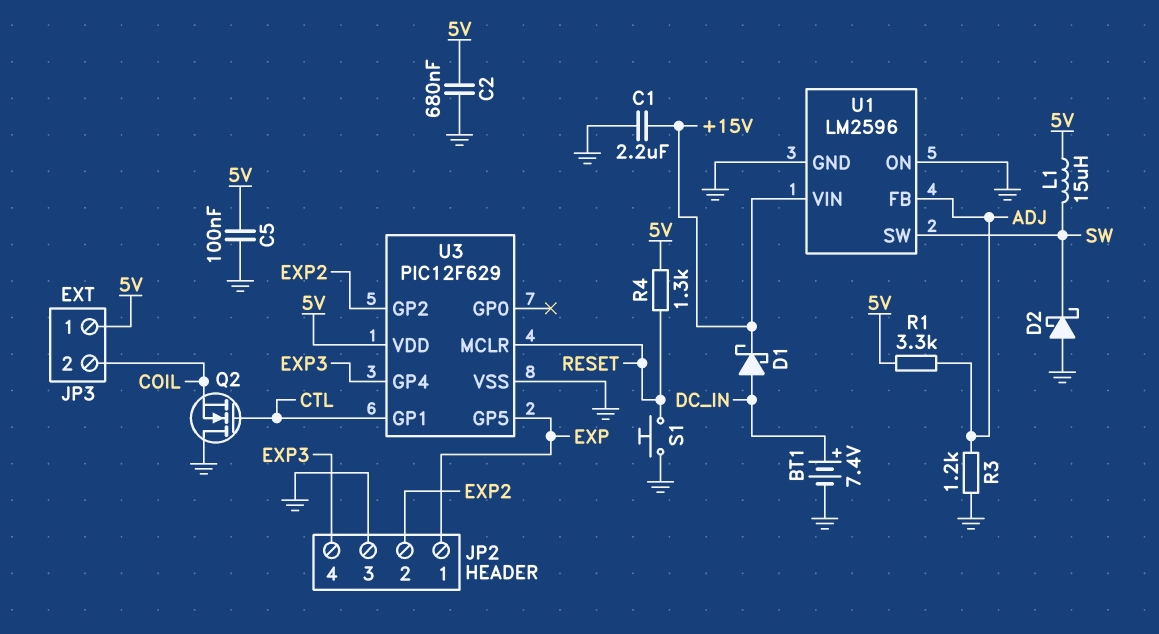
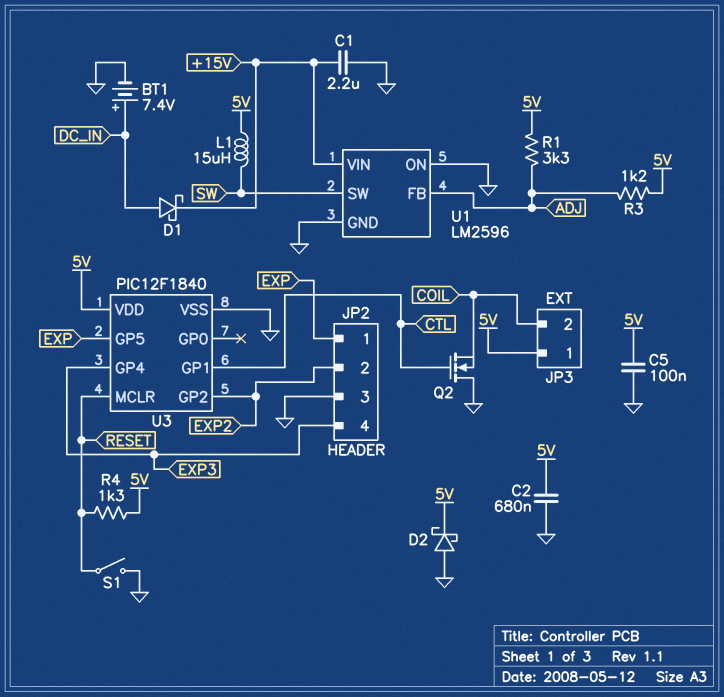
D2: schottky (A GND, K SW) -> schottky (A GND, K 5V)
R3: 1.2k (ADJ, GND) -> 1.2k (5V, ADJ)
S1: button (GND, RESET) -> switch (GND, RESET)
U3: PIC12F629 -> PIC12F1840

